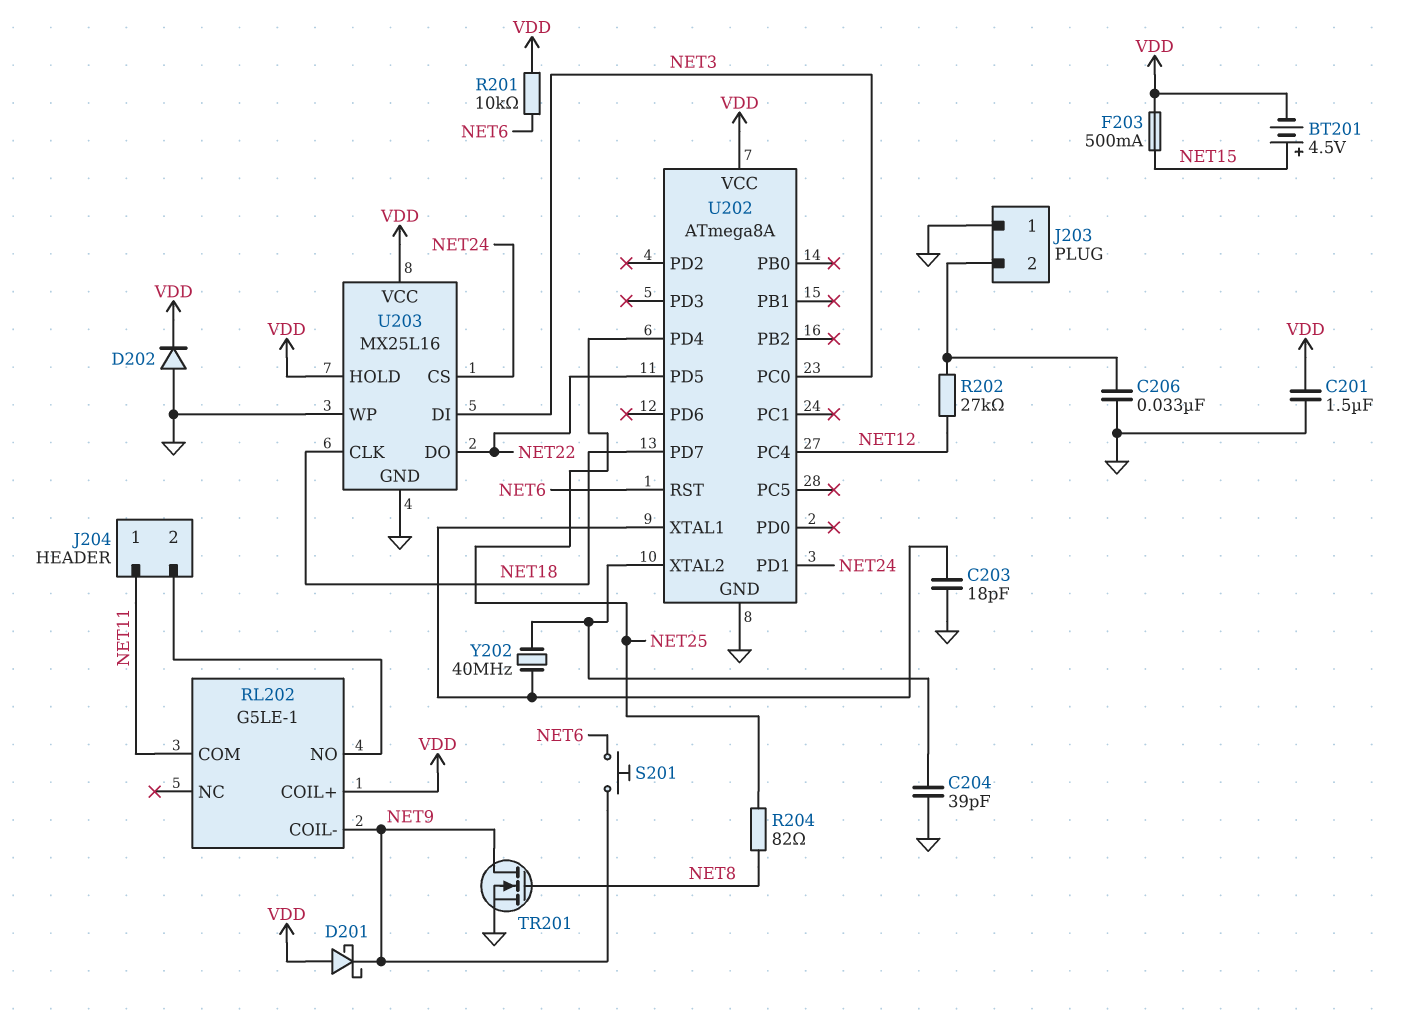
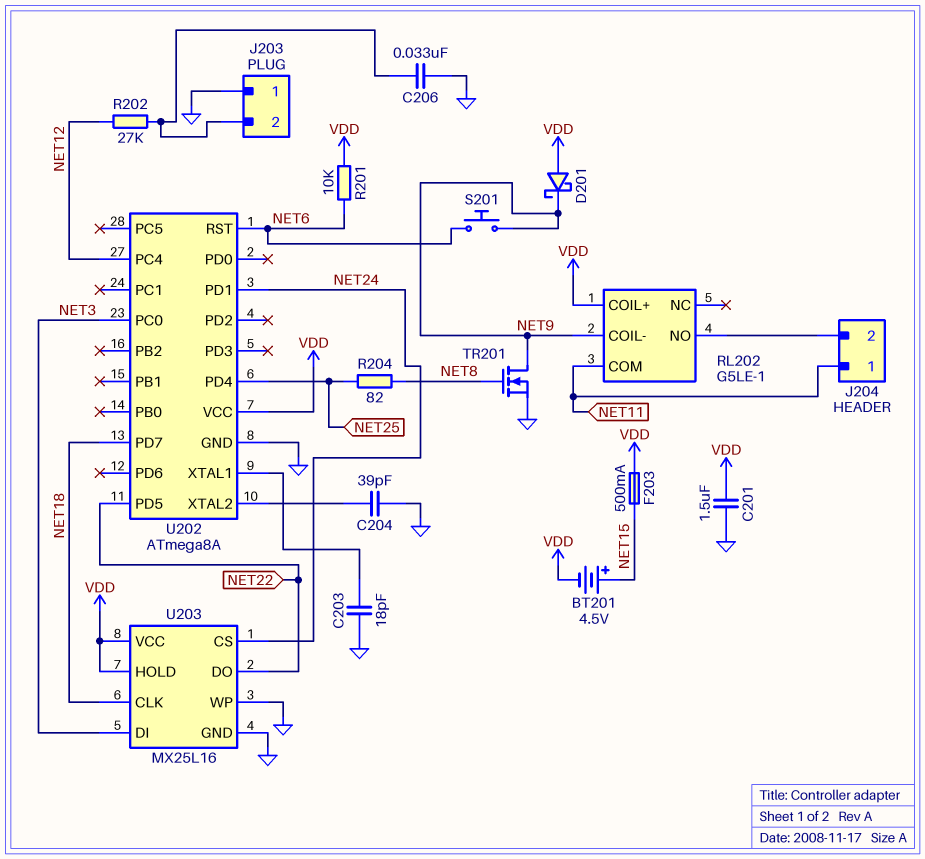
D202: diode (A GND, K VDD) -> none
Y202: 40MHz (U202/XTAL1, U202/XTAL2) -> none

